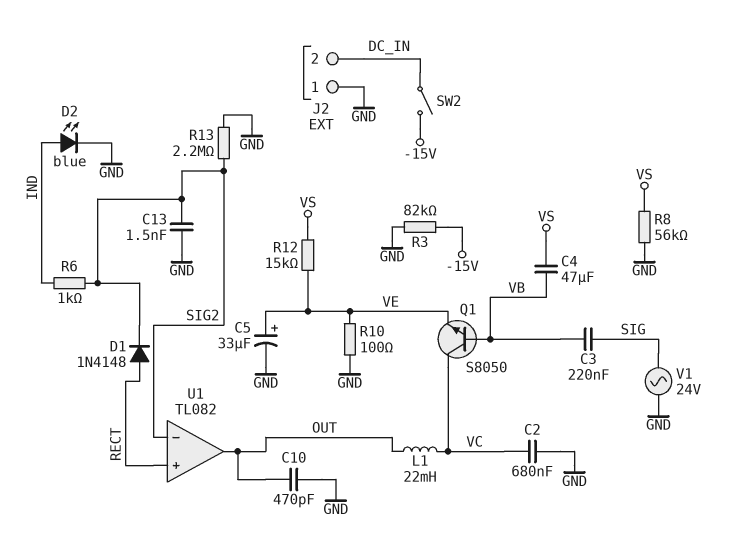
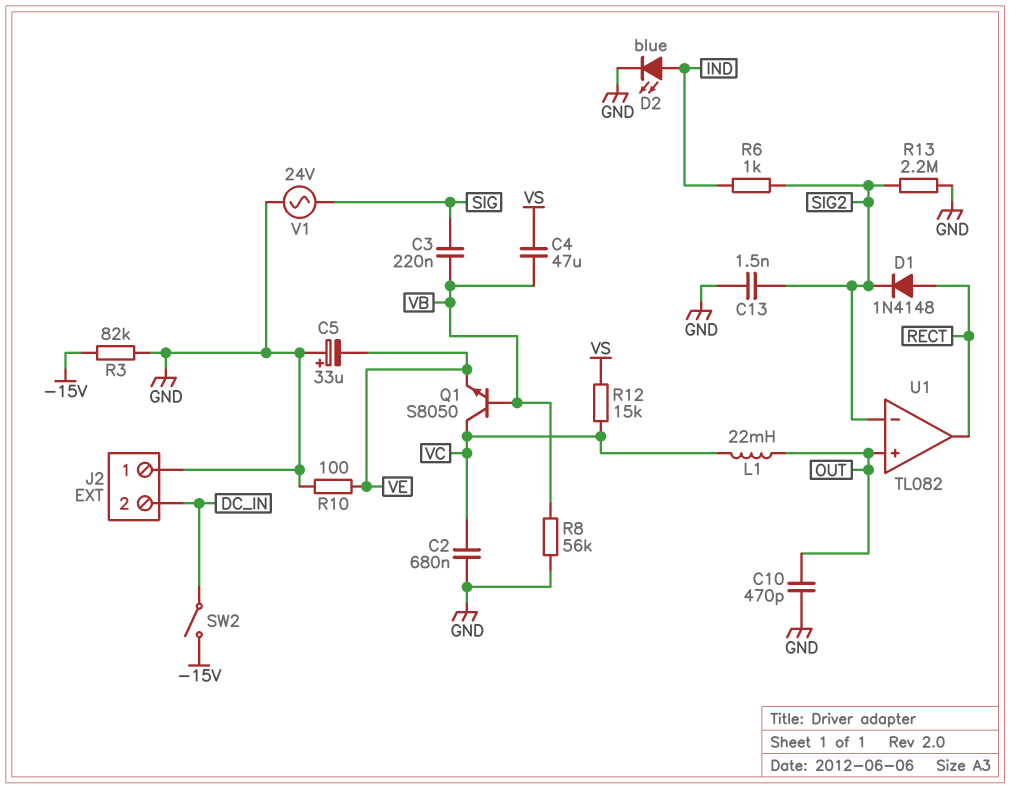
C5: 33uF (plus VE, minus GND) -> 33uF (plus GND, minus VE)
R8: 56k (GND, VS) -> 56k (GND, VB)
R12: 15k (VE, VS) -> 15k (VC, VS)
U1 pin in+: RECT -> OUT
U1 pin out: OUT -> RECT

